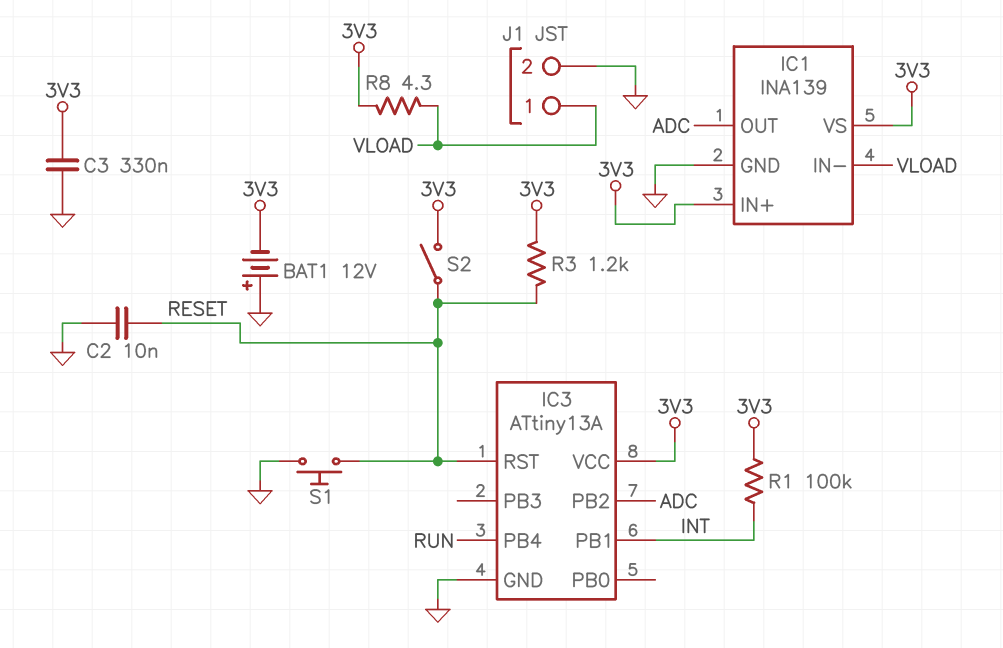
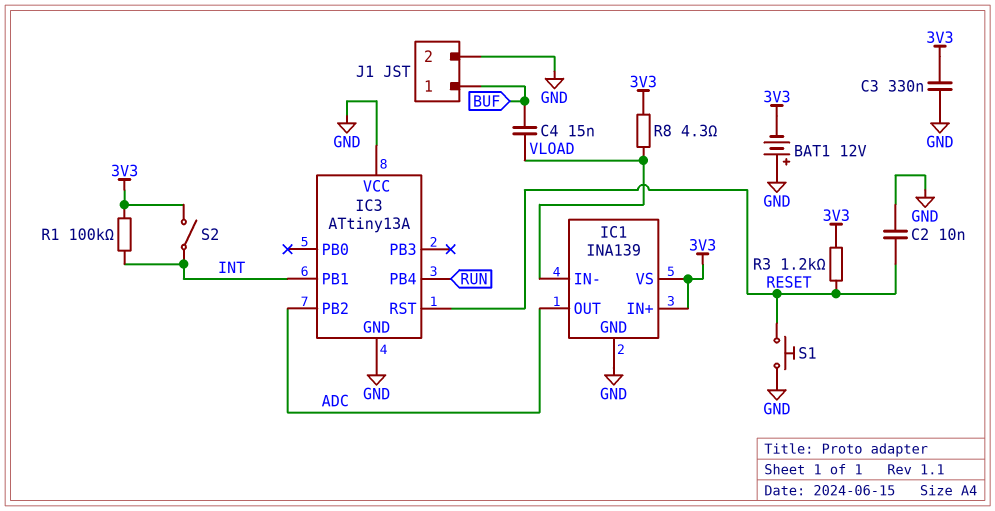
C4: none -> 15nF (BUF, VLOAD)
IC3 pin VCC: 3V3 -> GND
J1 pin 1: VLOAD -> BUF
S2: switch (3V3, RESET) -> switch (3V3, INT)

